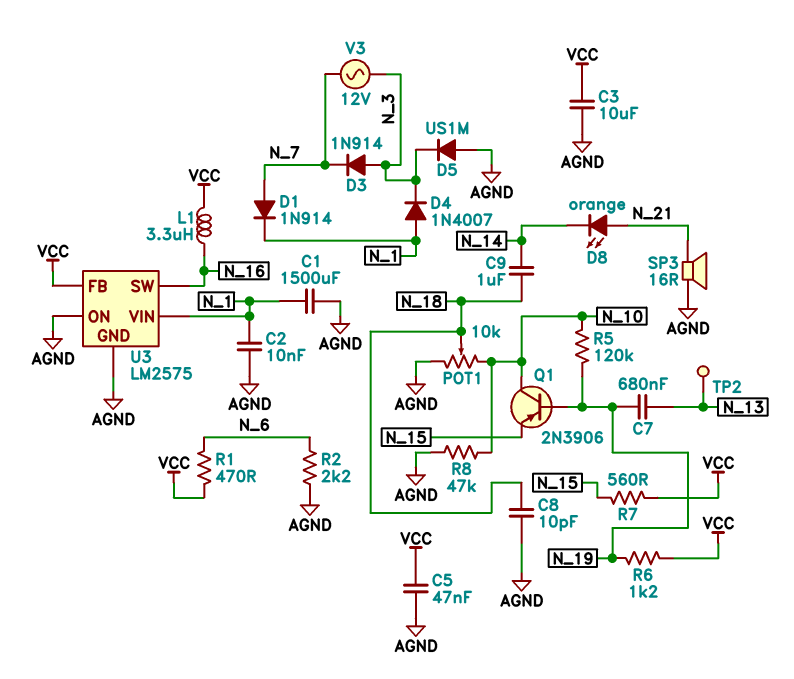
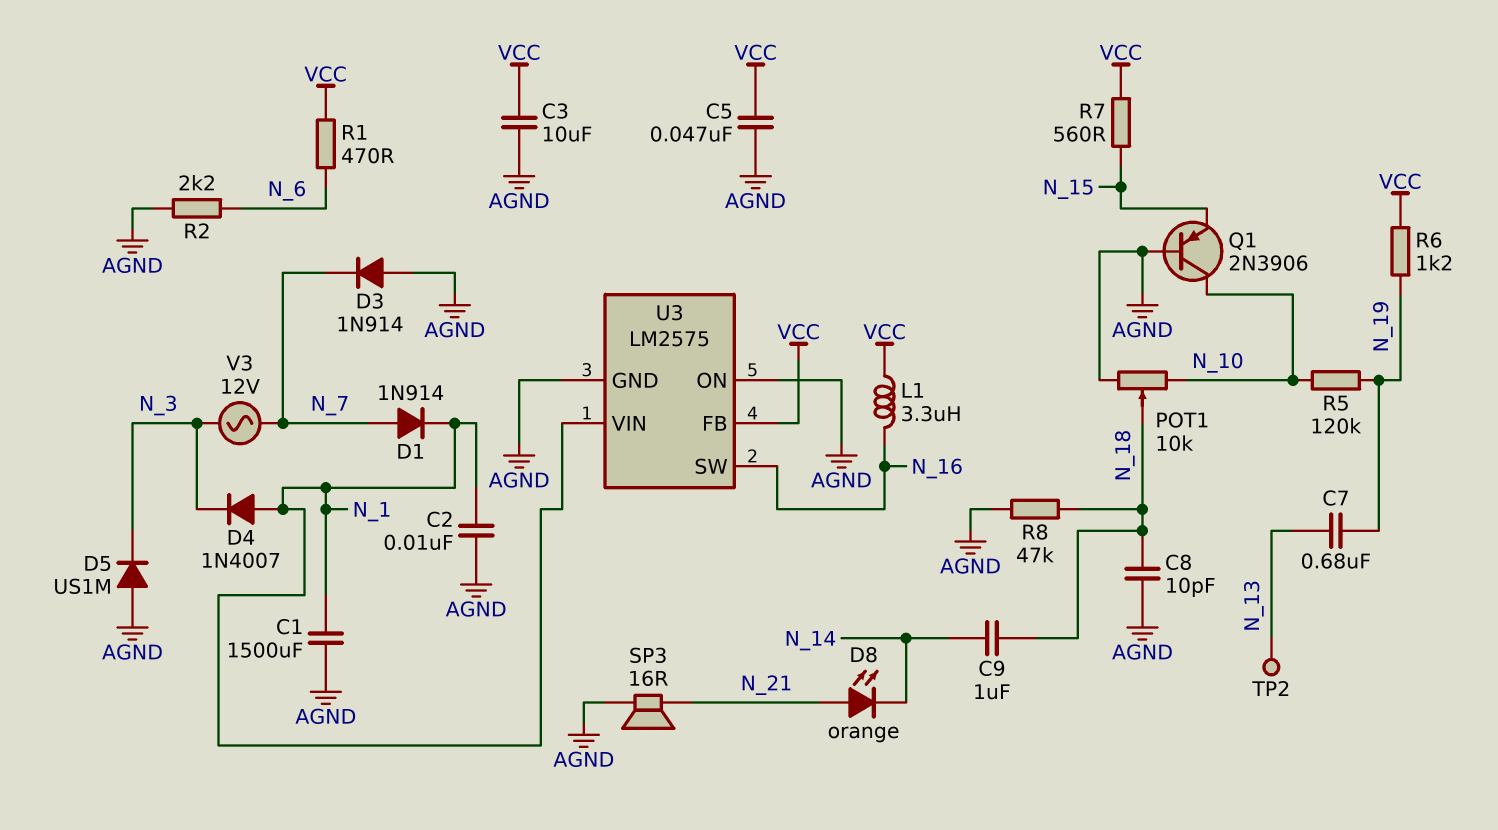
D3: diode 1N914 (A N_3, K N_7) -> diode 1N914 (A AGND, K N_7)
Q1: PNP 2N3906 (B N_19, C N_10, E N_15) -> PNP 2N3906 (B AGND, C N_10, E N_15)
R8: 47k (AGND, N_10) -> 47k (AGND, N_18)

